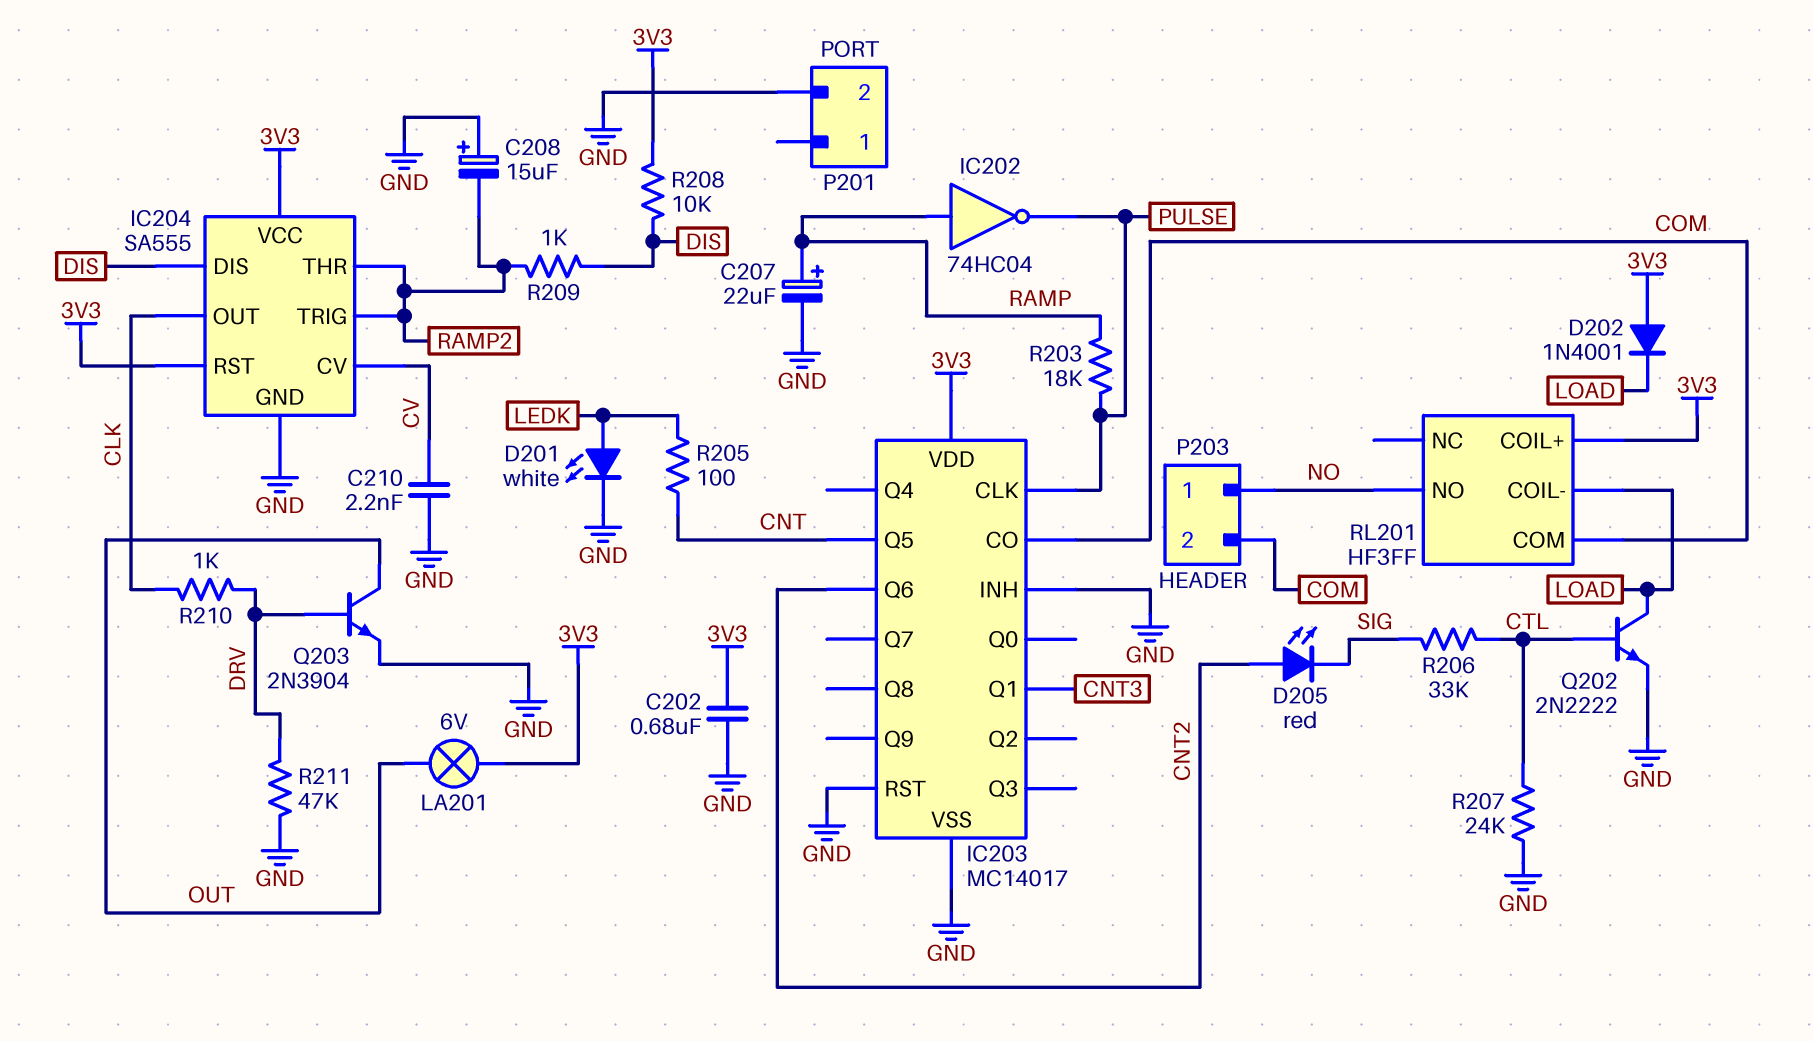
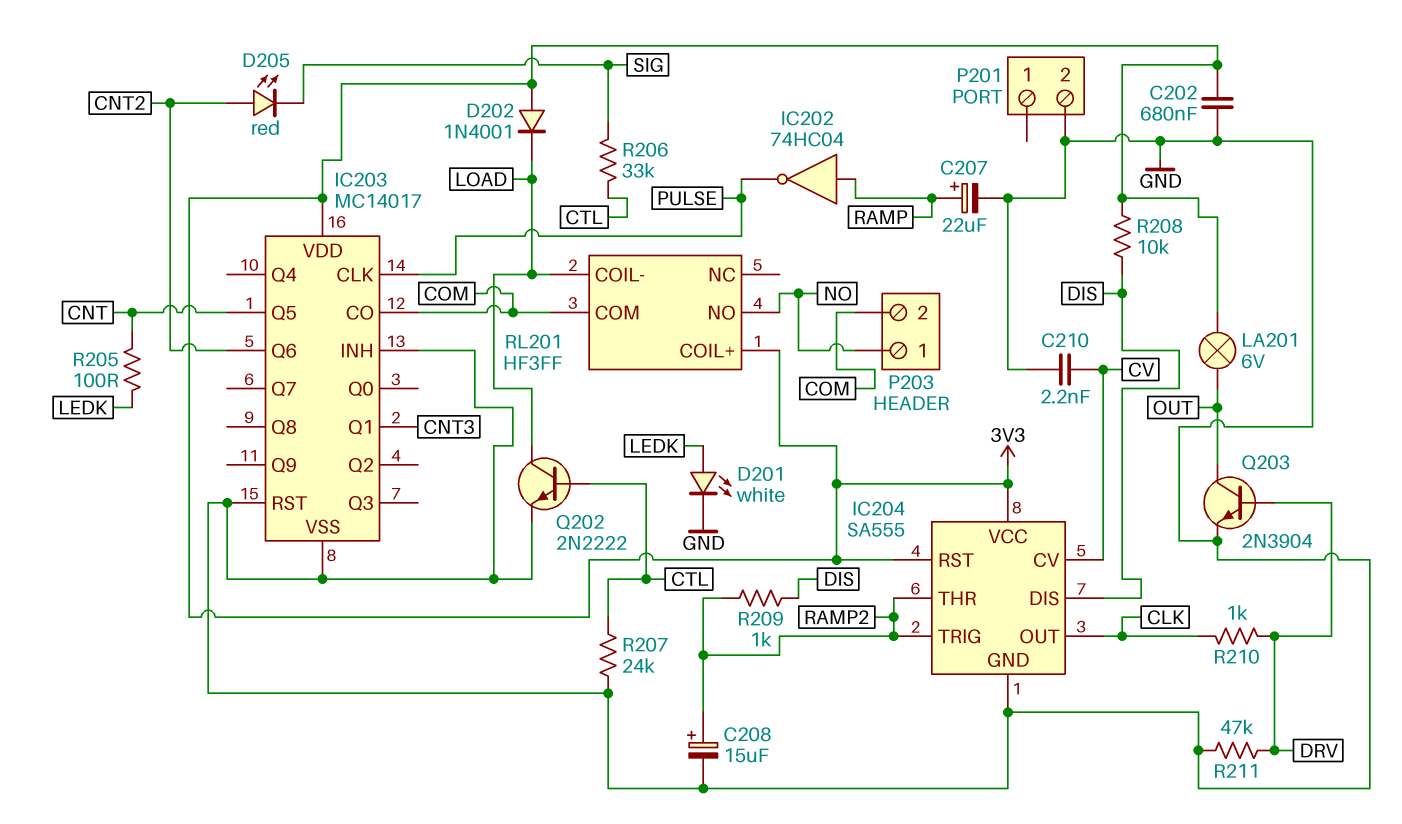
C208: 15uF (plus GND, minus RAMP2) -> 15uF (plus RAMP2, minus GND)
R203: 18k (PULSE, RAMP) -> none

